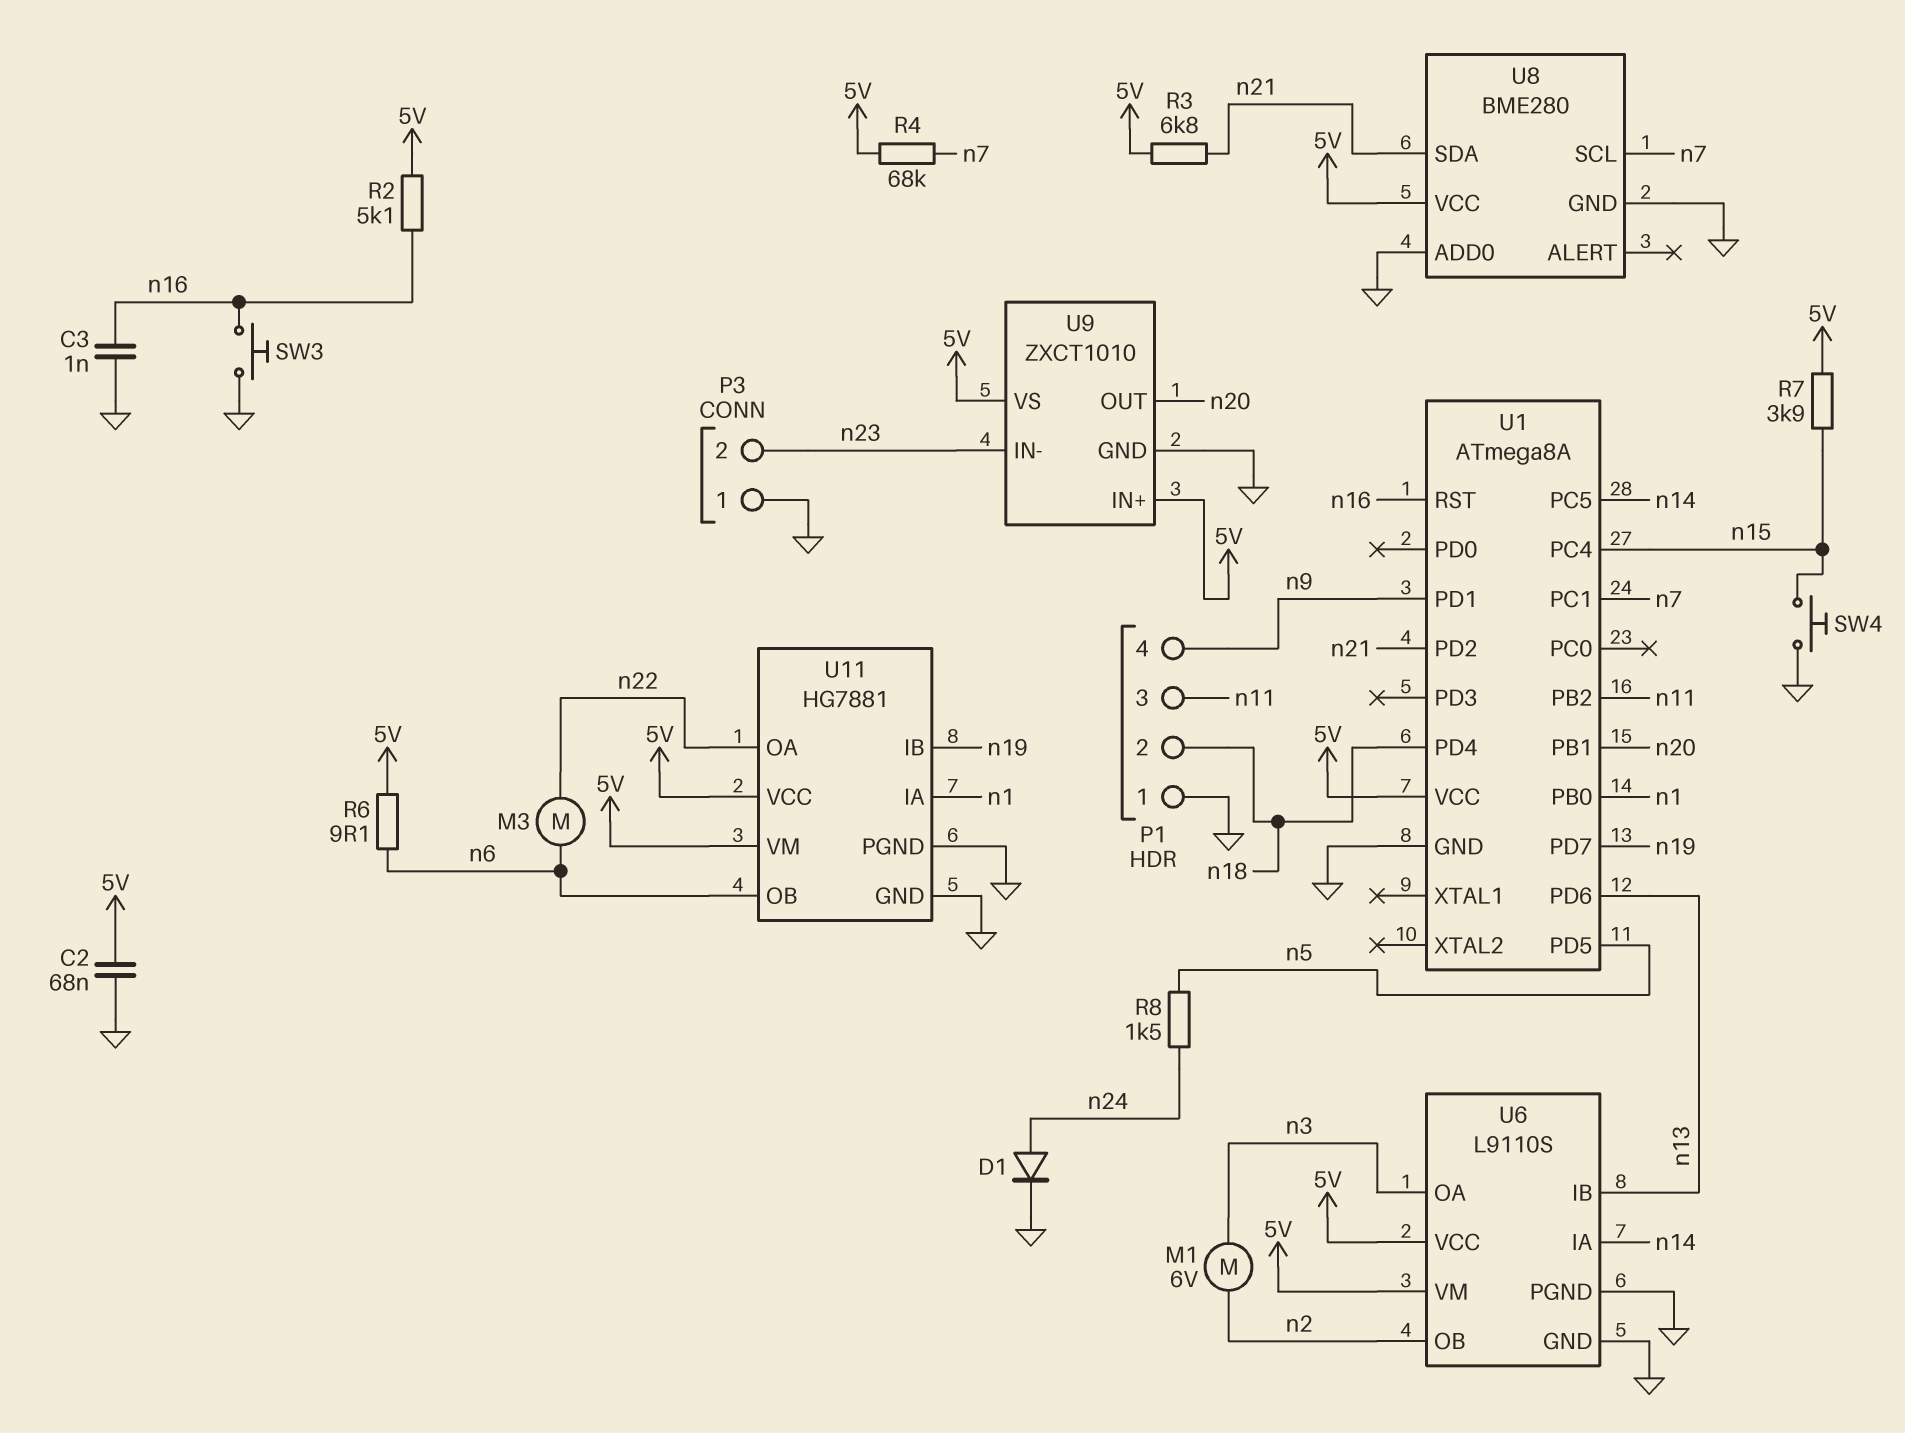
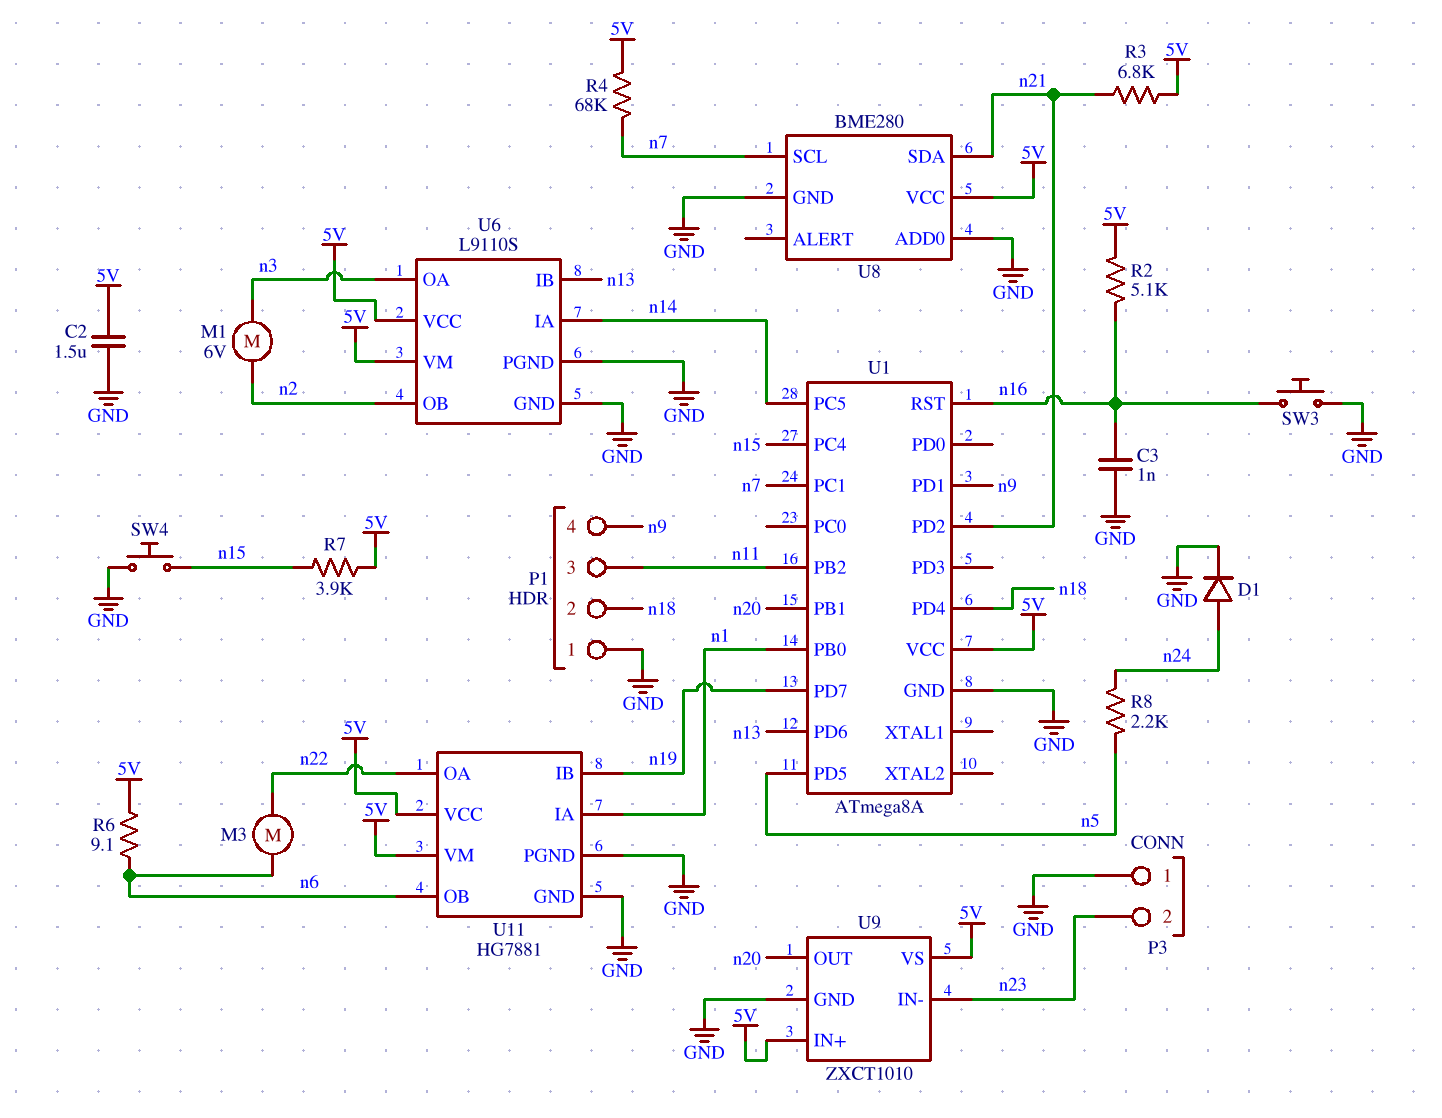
C2: 68nF (5V, GND) -> 1.5uF (5V, GND)
R8: 1.5k (n5, n24) -> 2.2k (n5, n24)

